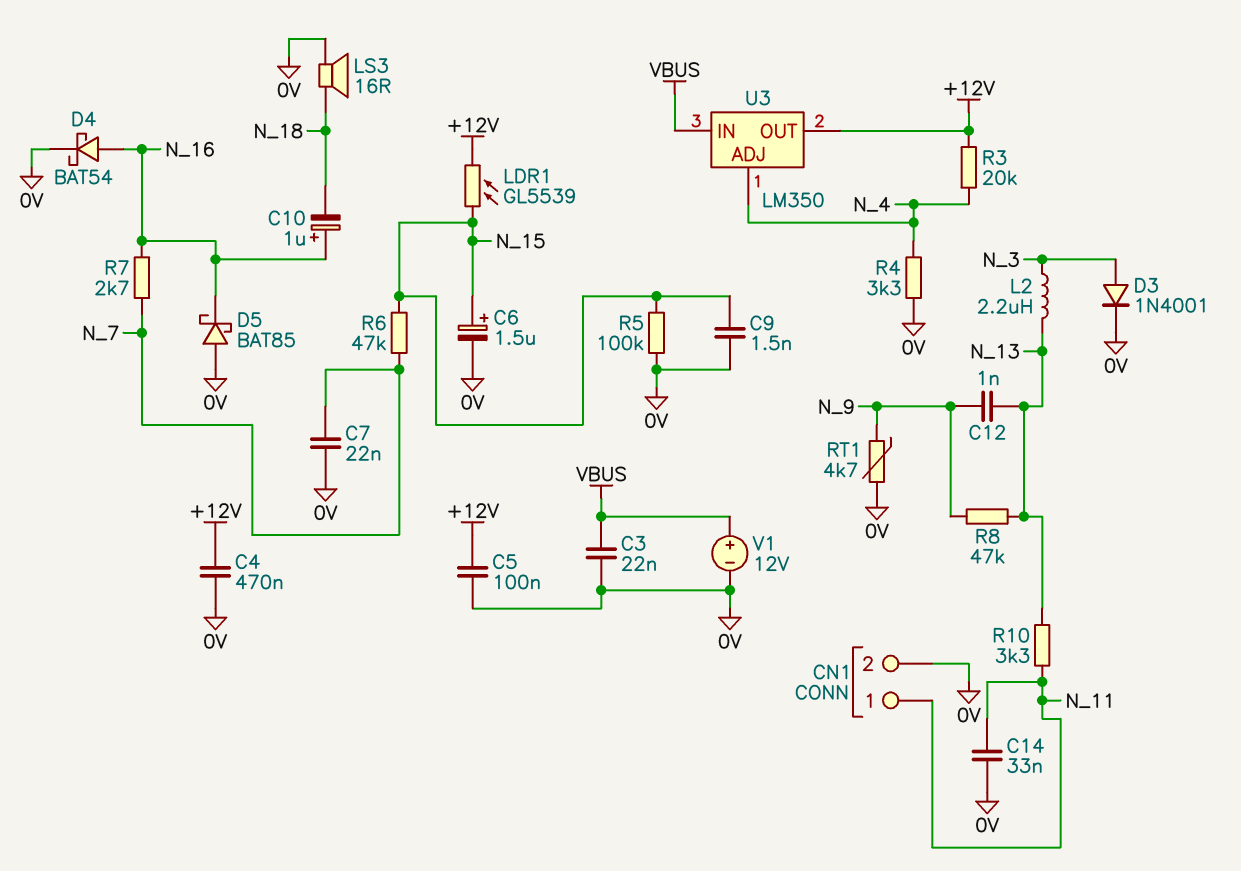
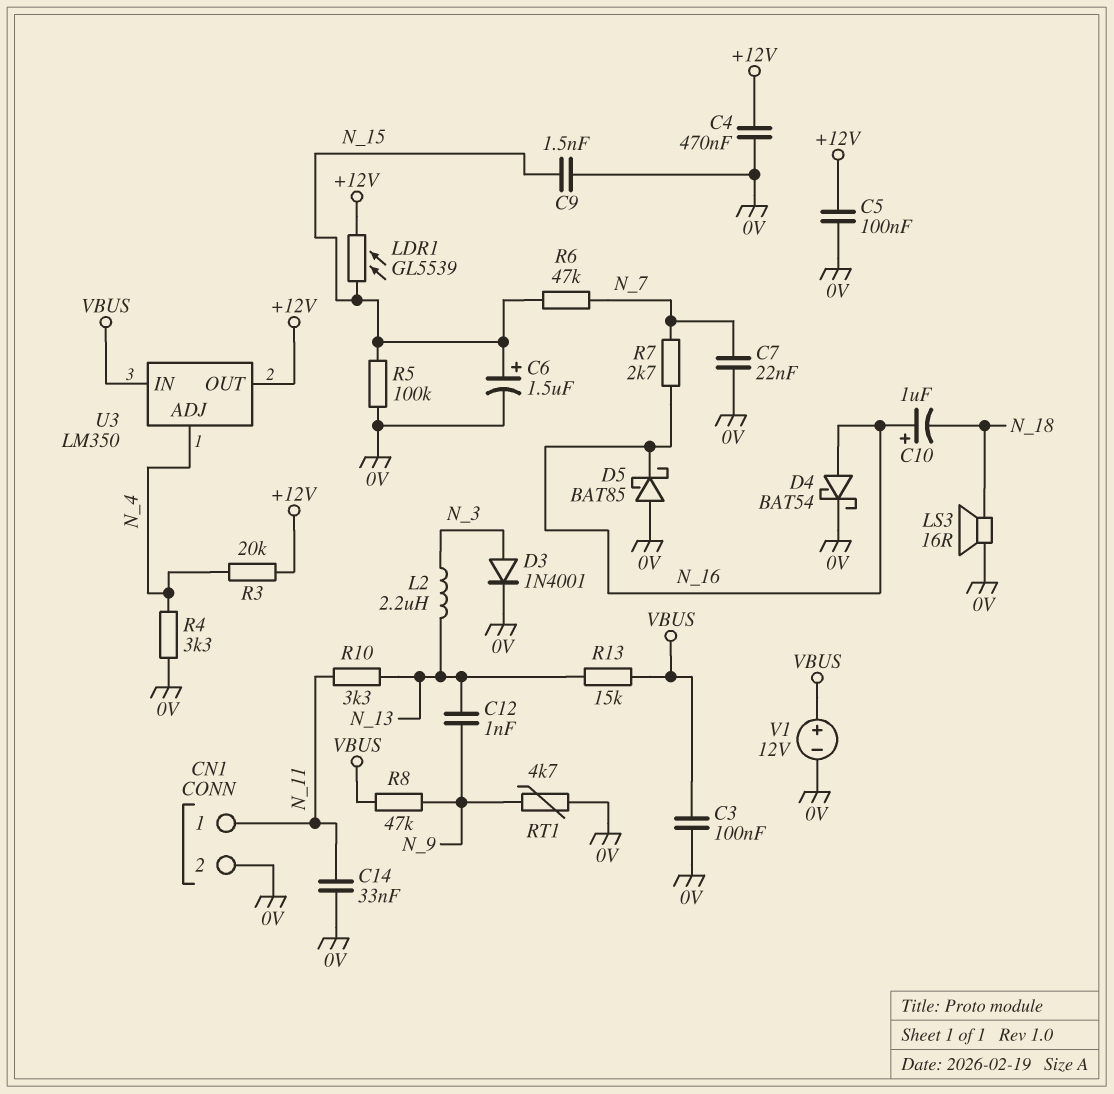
C3: 22nF (0V, VBUS) -> 100nF (0V, VBUS)
R8: 47k (N_9, N_13) -> 47k (N_9, VBUS)
R13: none -> 15k (N_13, VBUS)

